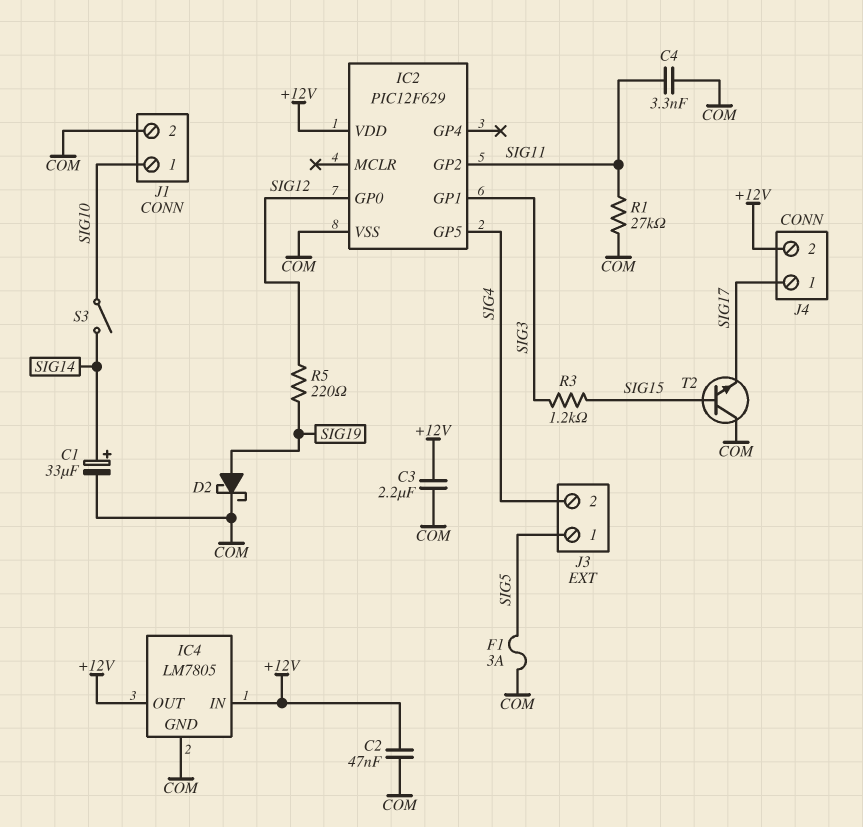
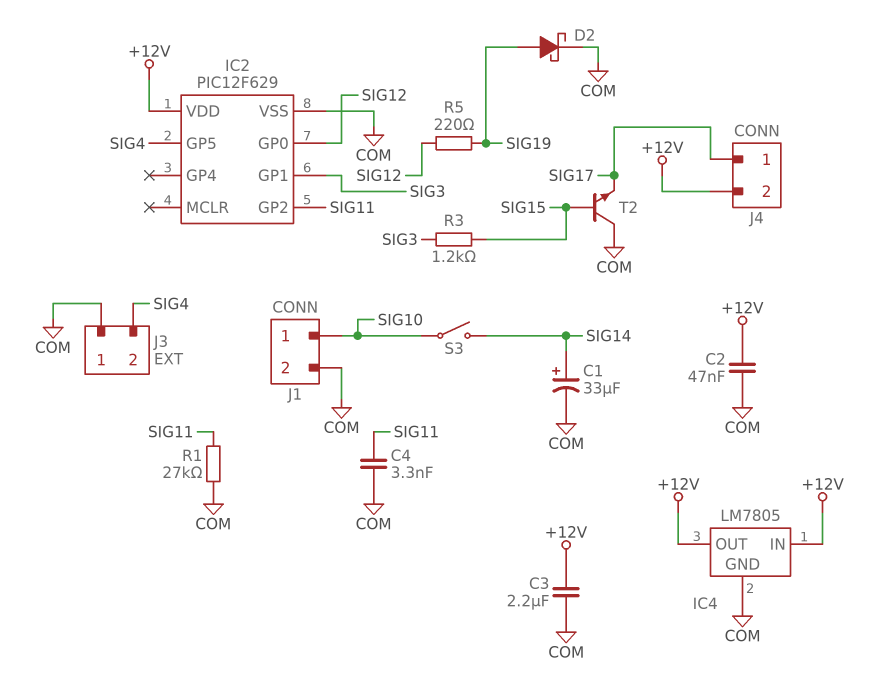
F1: 3A (COM, SIG5) -> none
J3 pin 1: SIG5 -> COM

